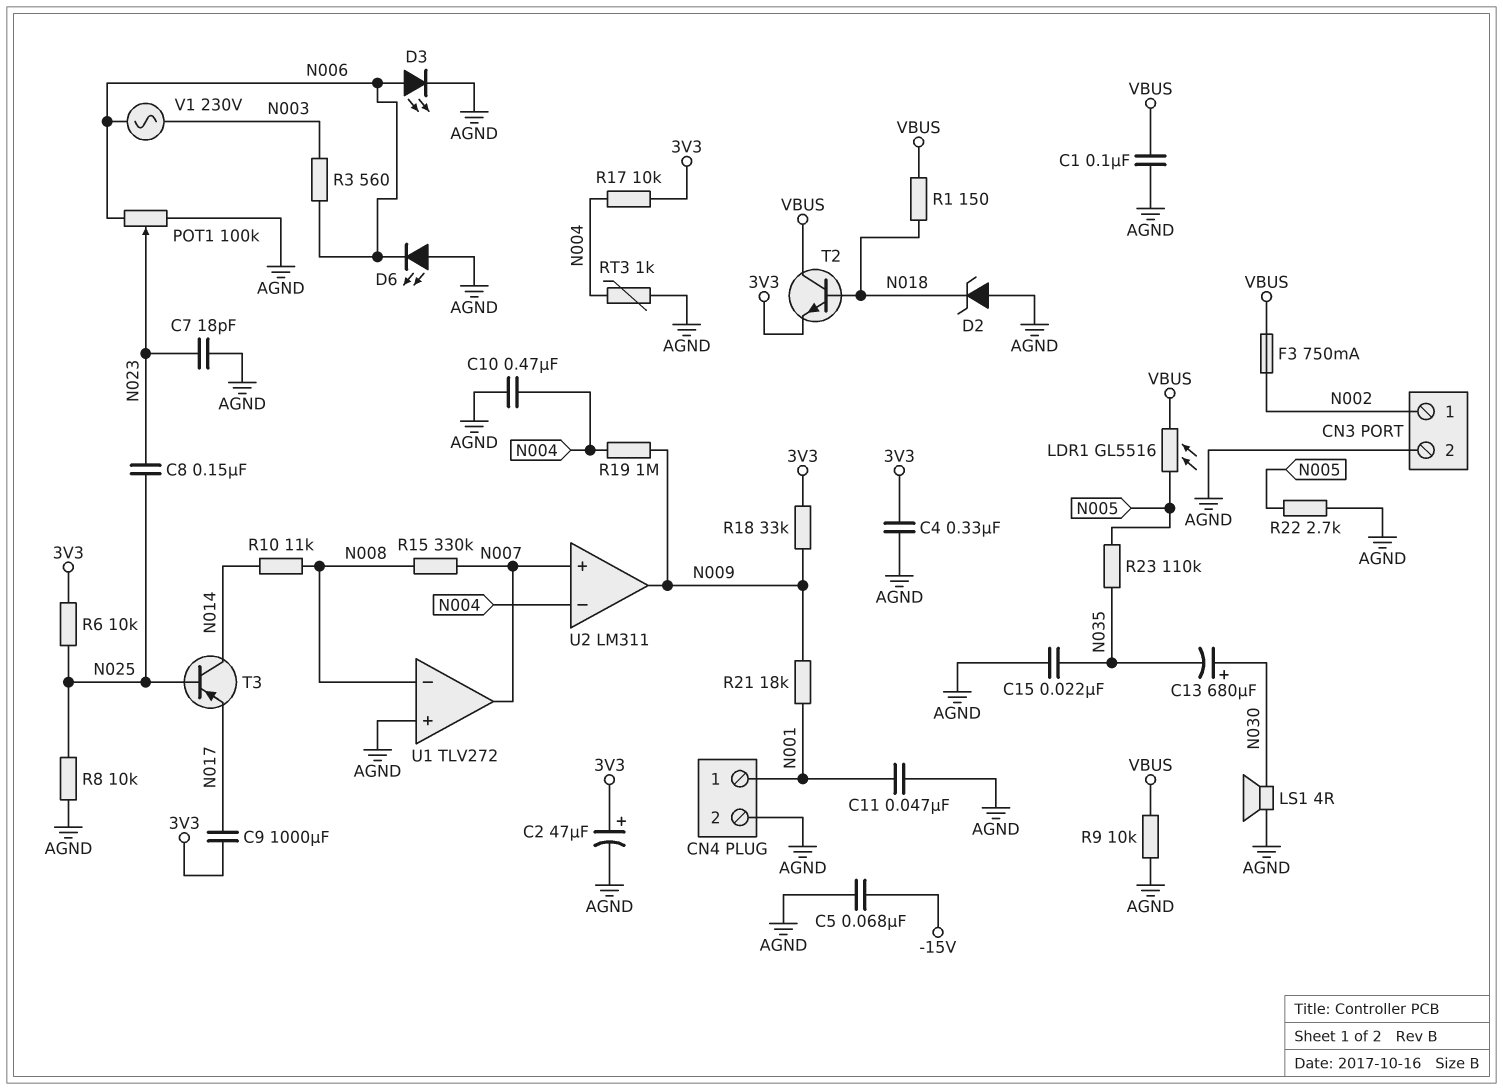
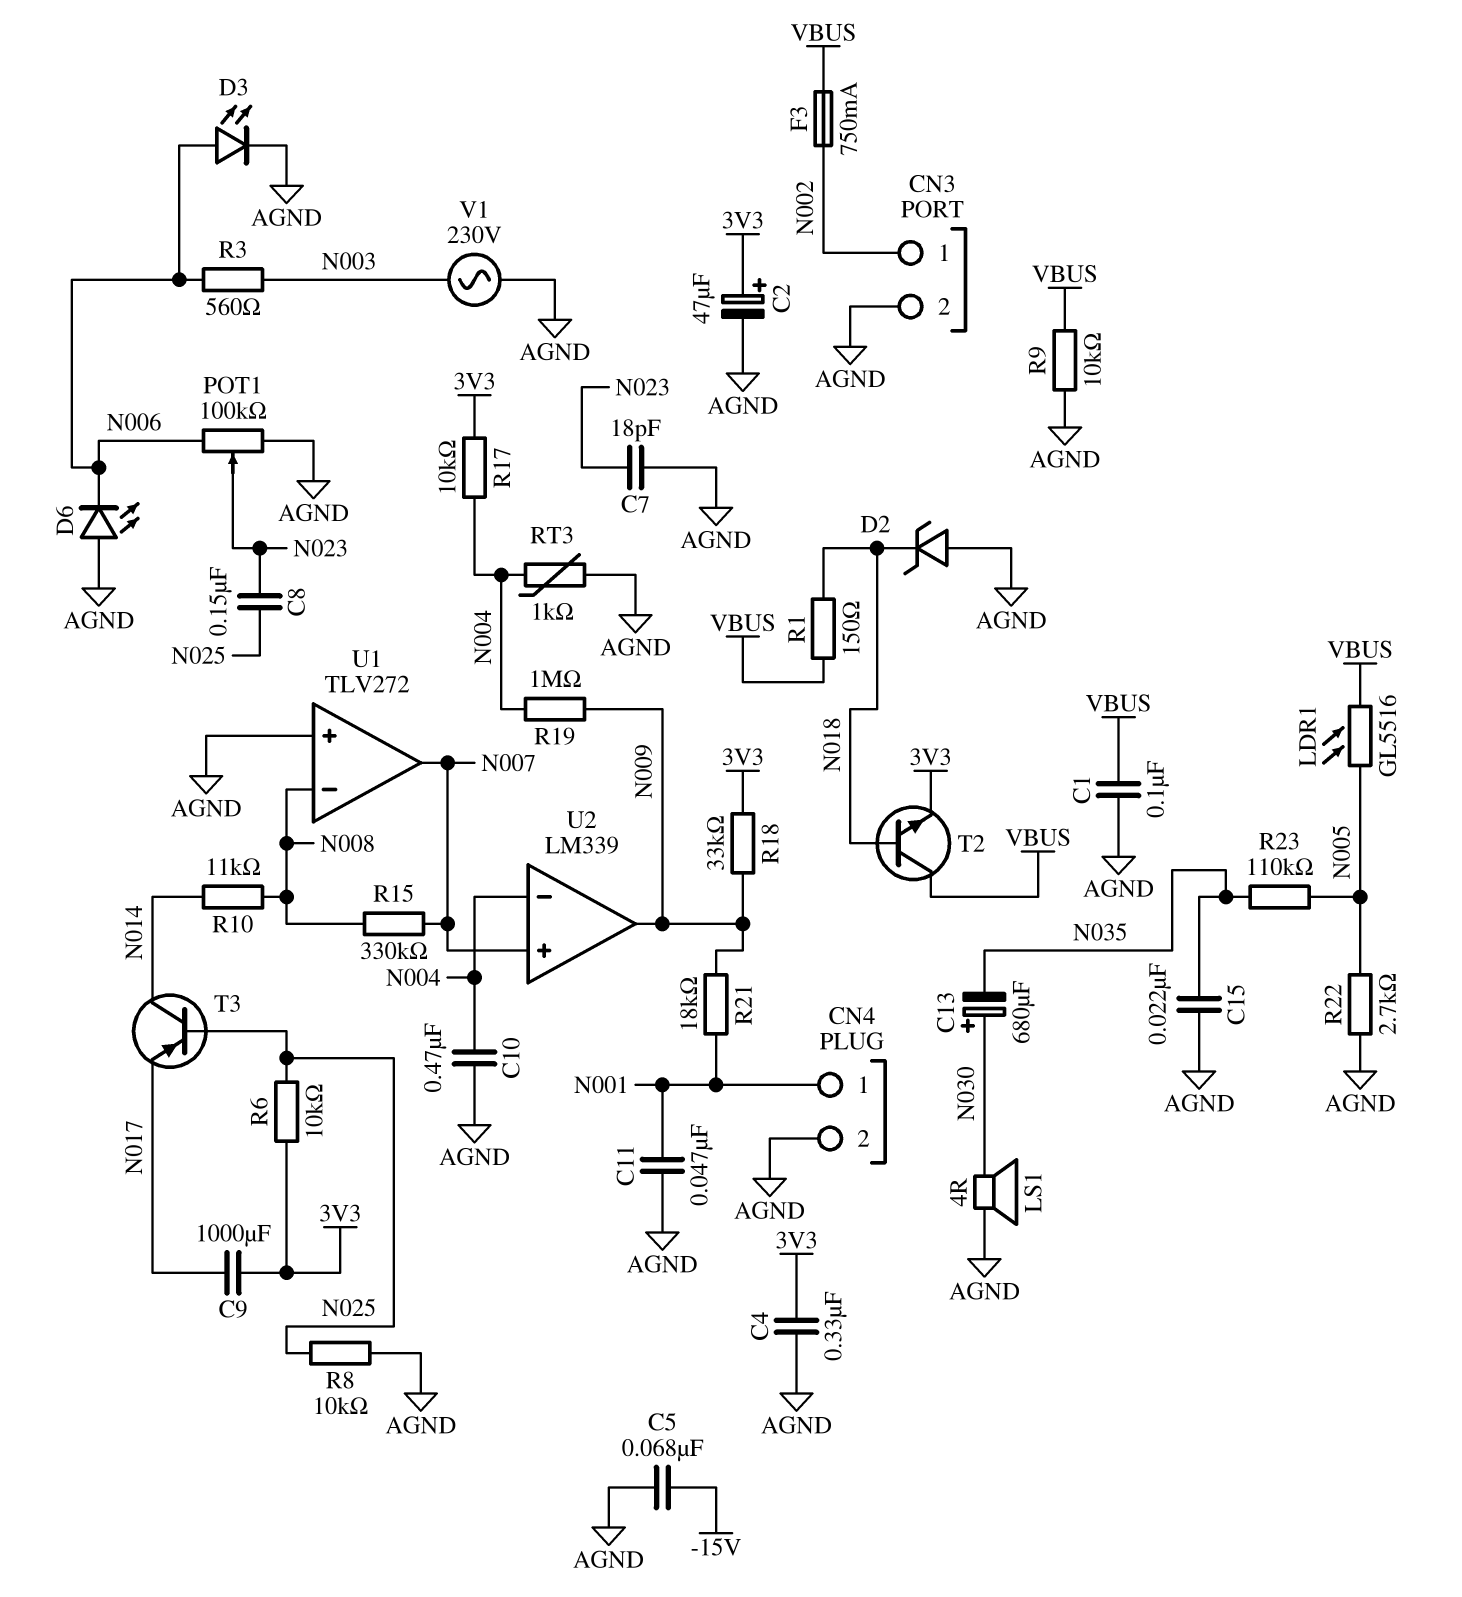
U2: LM311 -> LM339
V1: AC 230V (N003, N006) -> AC 230V (AGND, N003)

